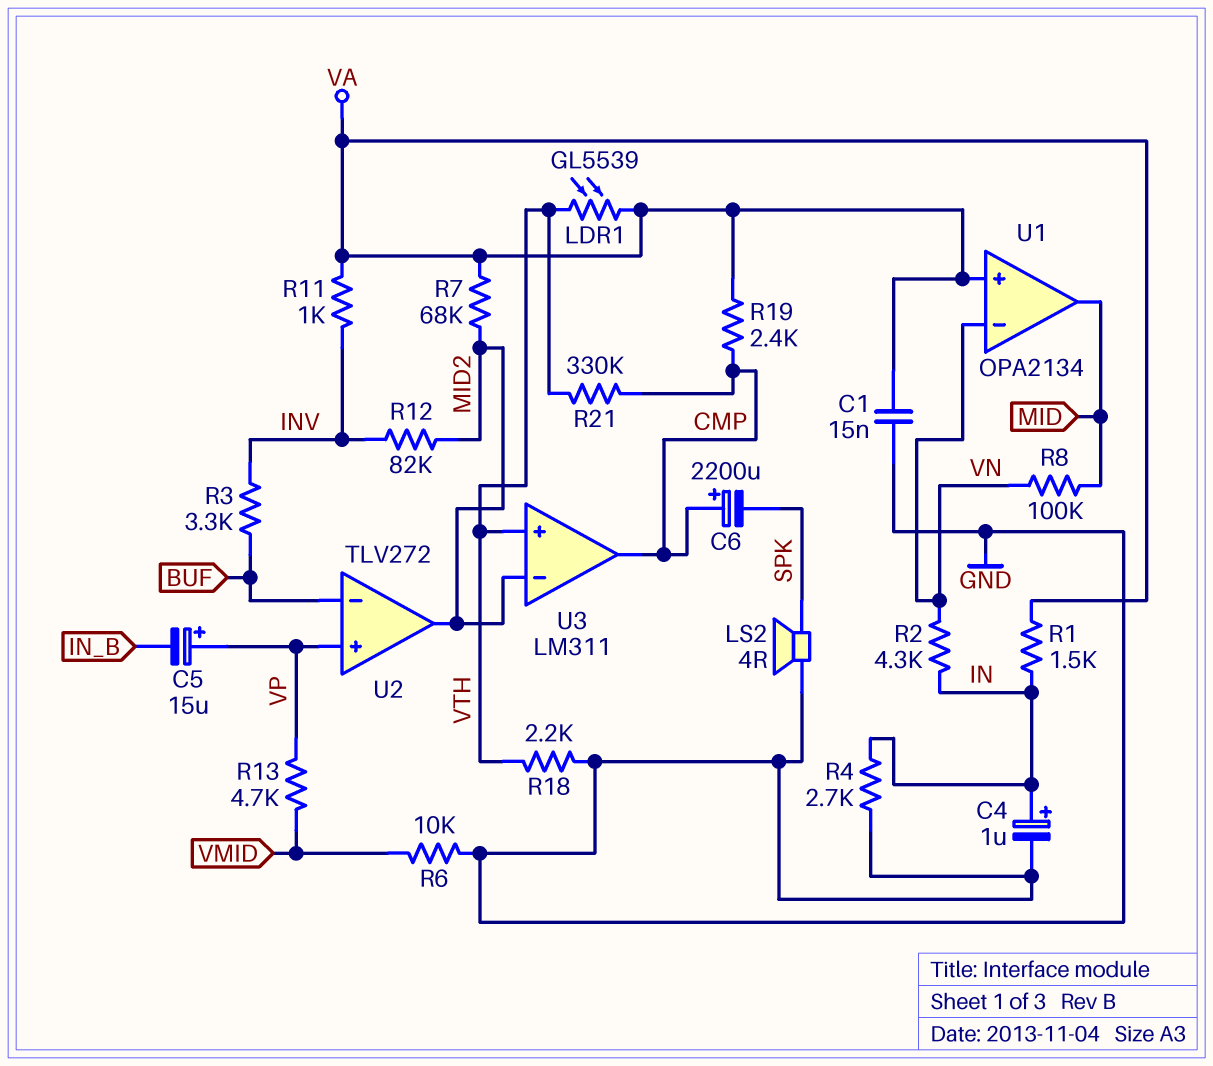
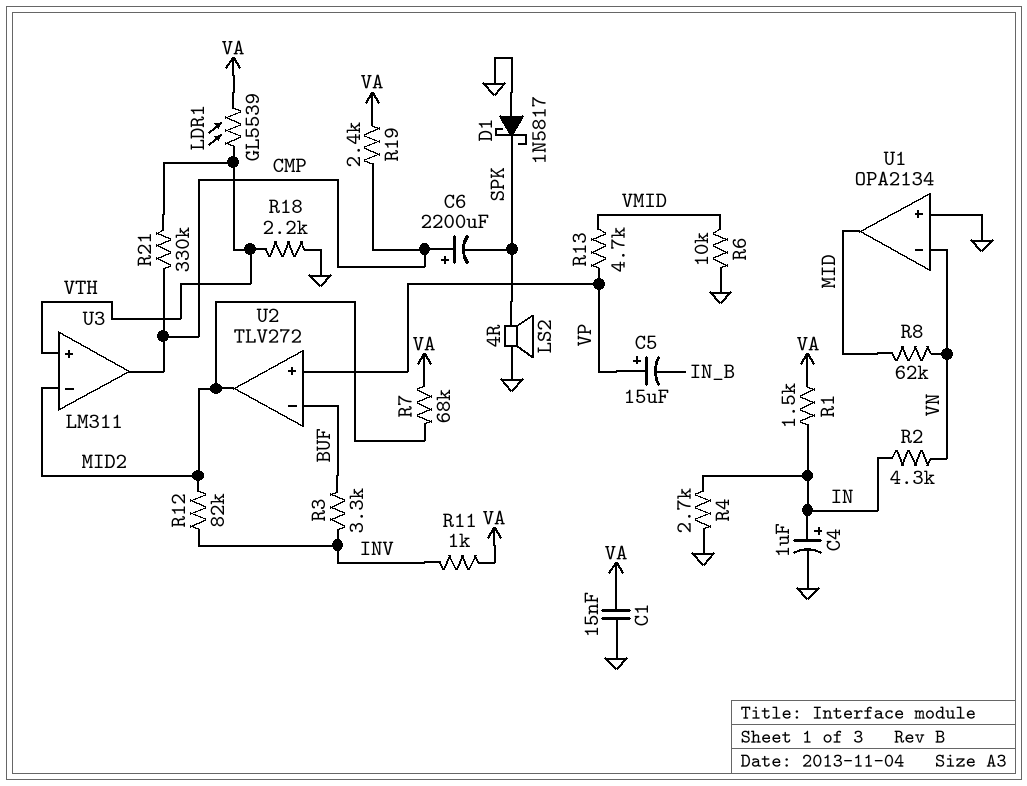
D1: none -> schottky 1N5817 (A GND, K SPK)
R8: 100k (MID, VN) -> 62k (MID, VN)
U1 pin in+: VA -> GND

